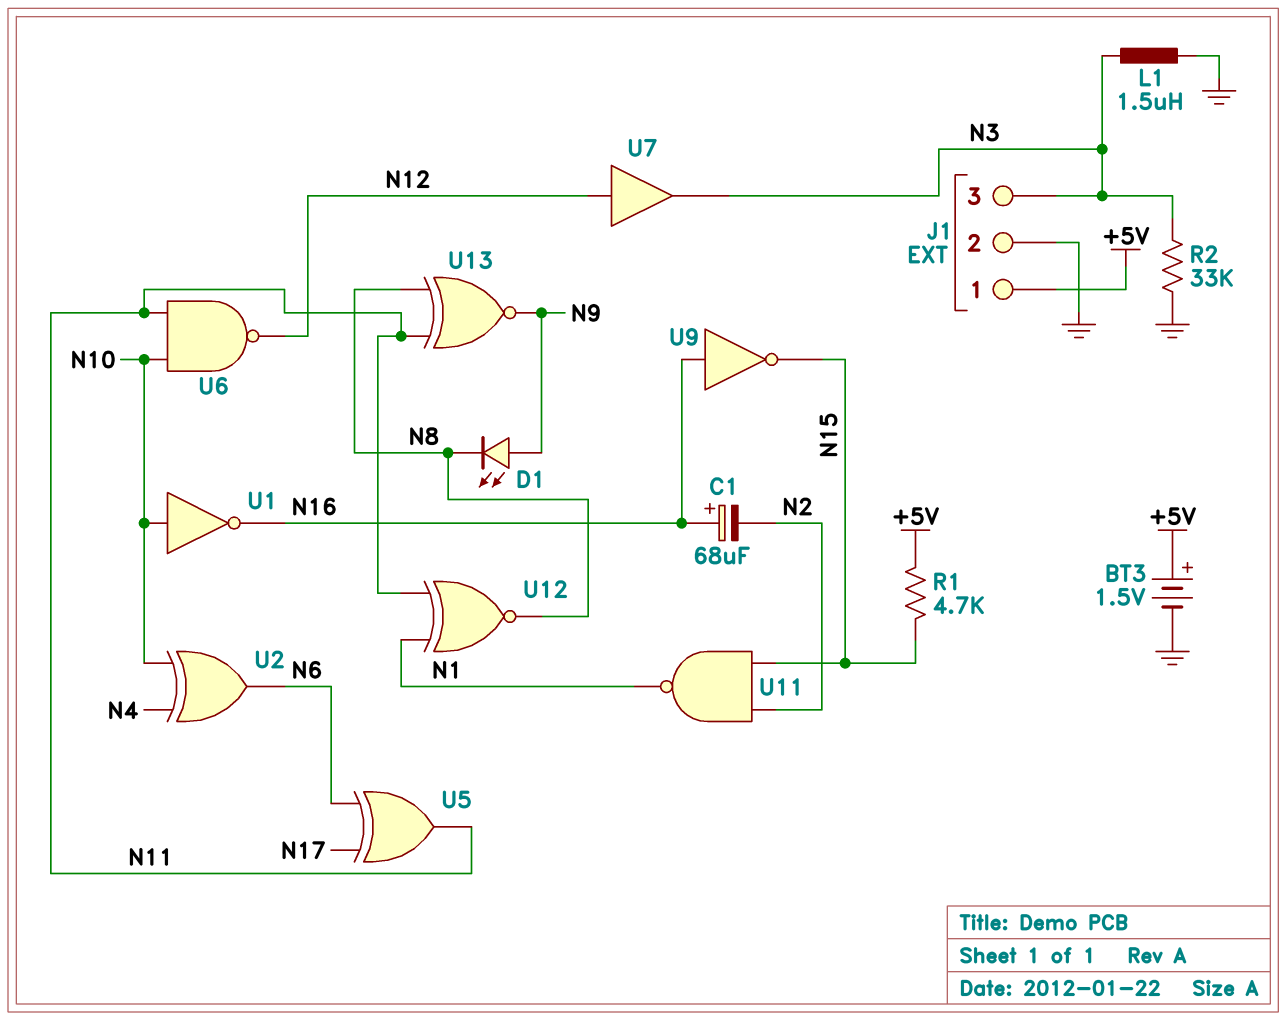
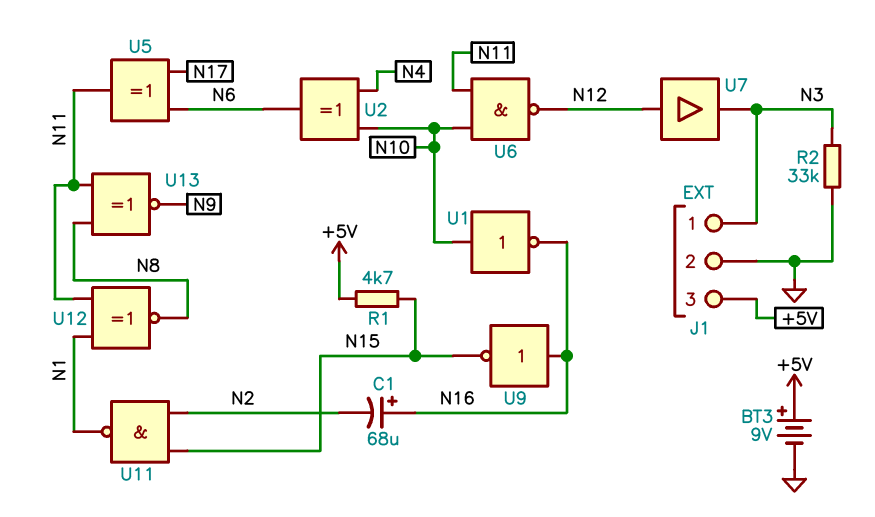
BT3: 1.5V (plus +5V, minus GND) -> 9V (plus +5V, minus GND)
D1: LED (A N9, K N8) -> none
J1 pin 1: +5V -> N3
J1 pin 3: N3 -> +5V
L1: 1.5uH (GND, N3) -> none

